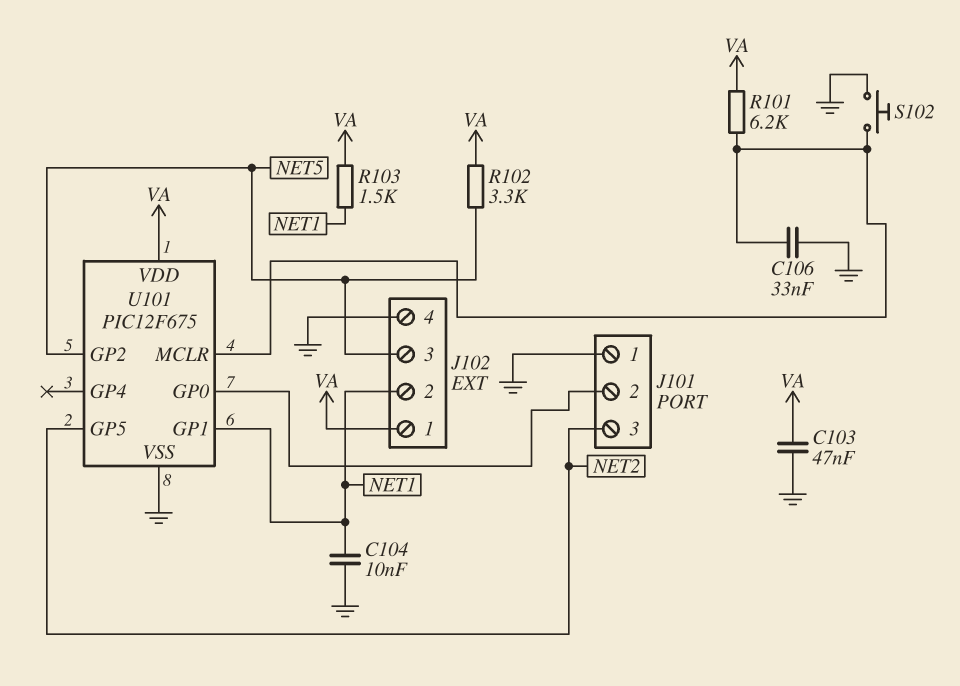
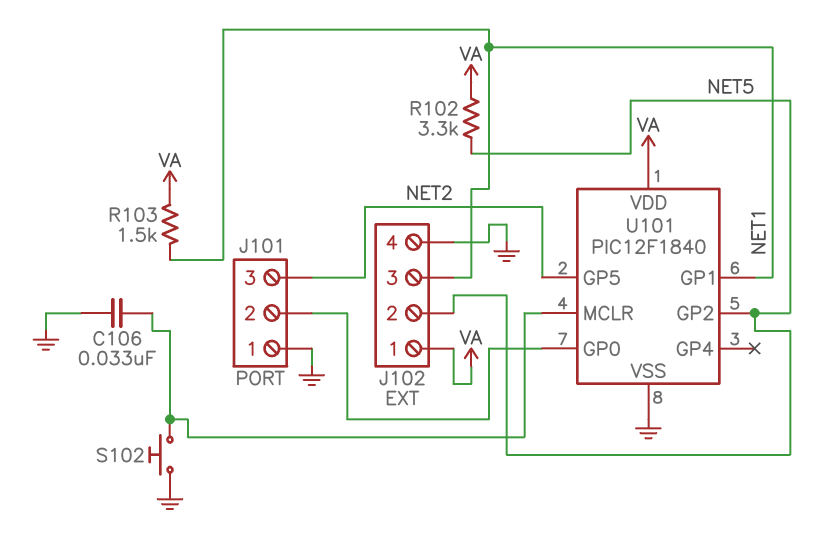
C103: 47nF (GND, VA) -> none
C104: 10nF (GND, NET1) -> none
J102 pin 2: NET1 -> NET5
J102 pin 3: NET5 -> NET1
R101: 6.2k (U101/MCLR, VA) -> none
U101: PIC12F675 -> PIC12F1840

